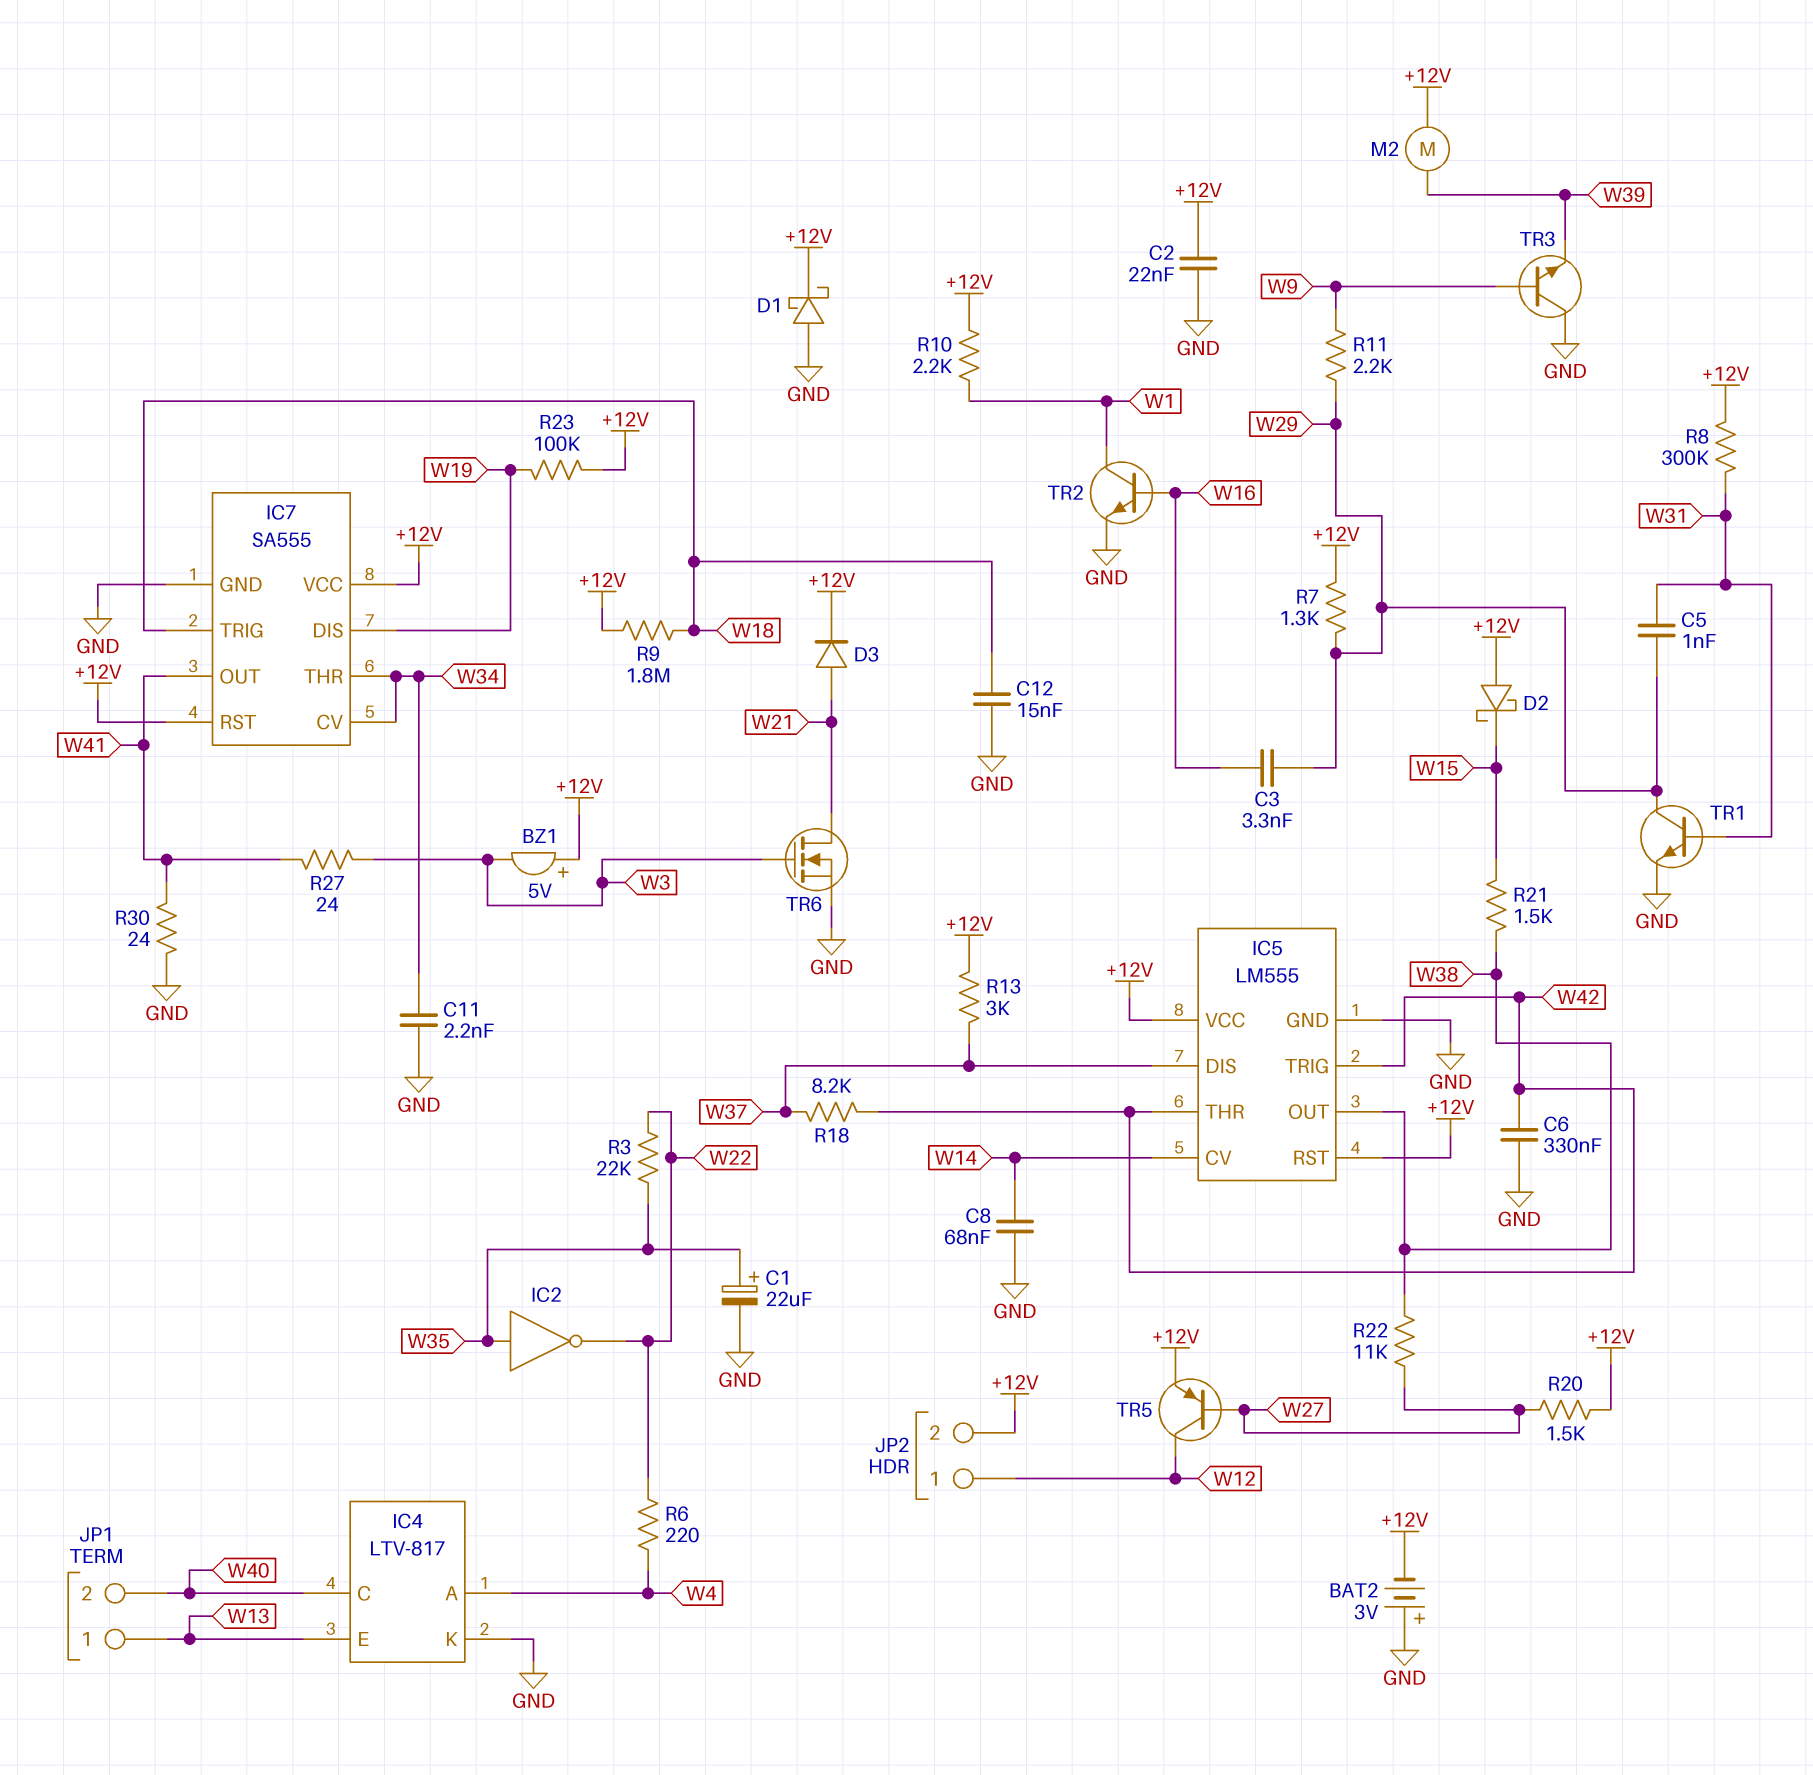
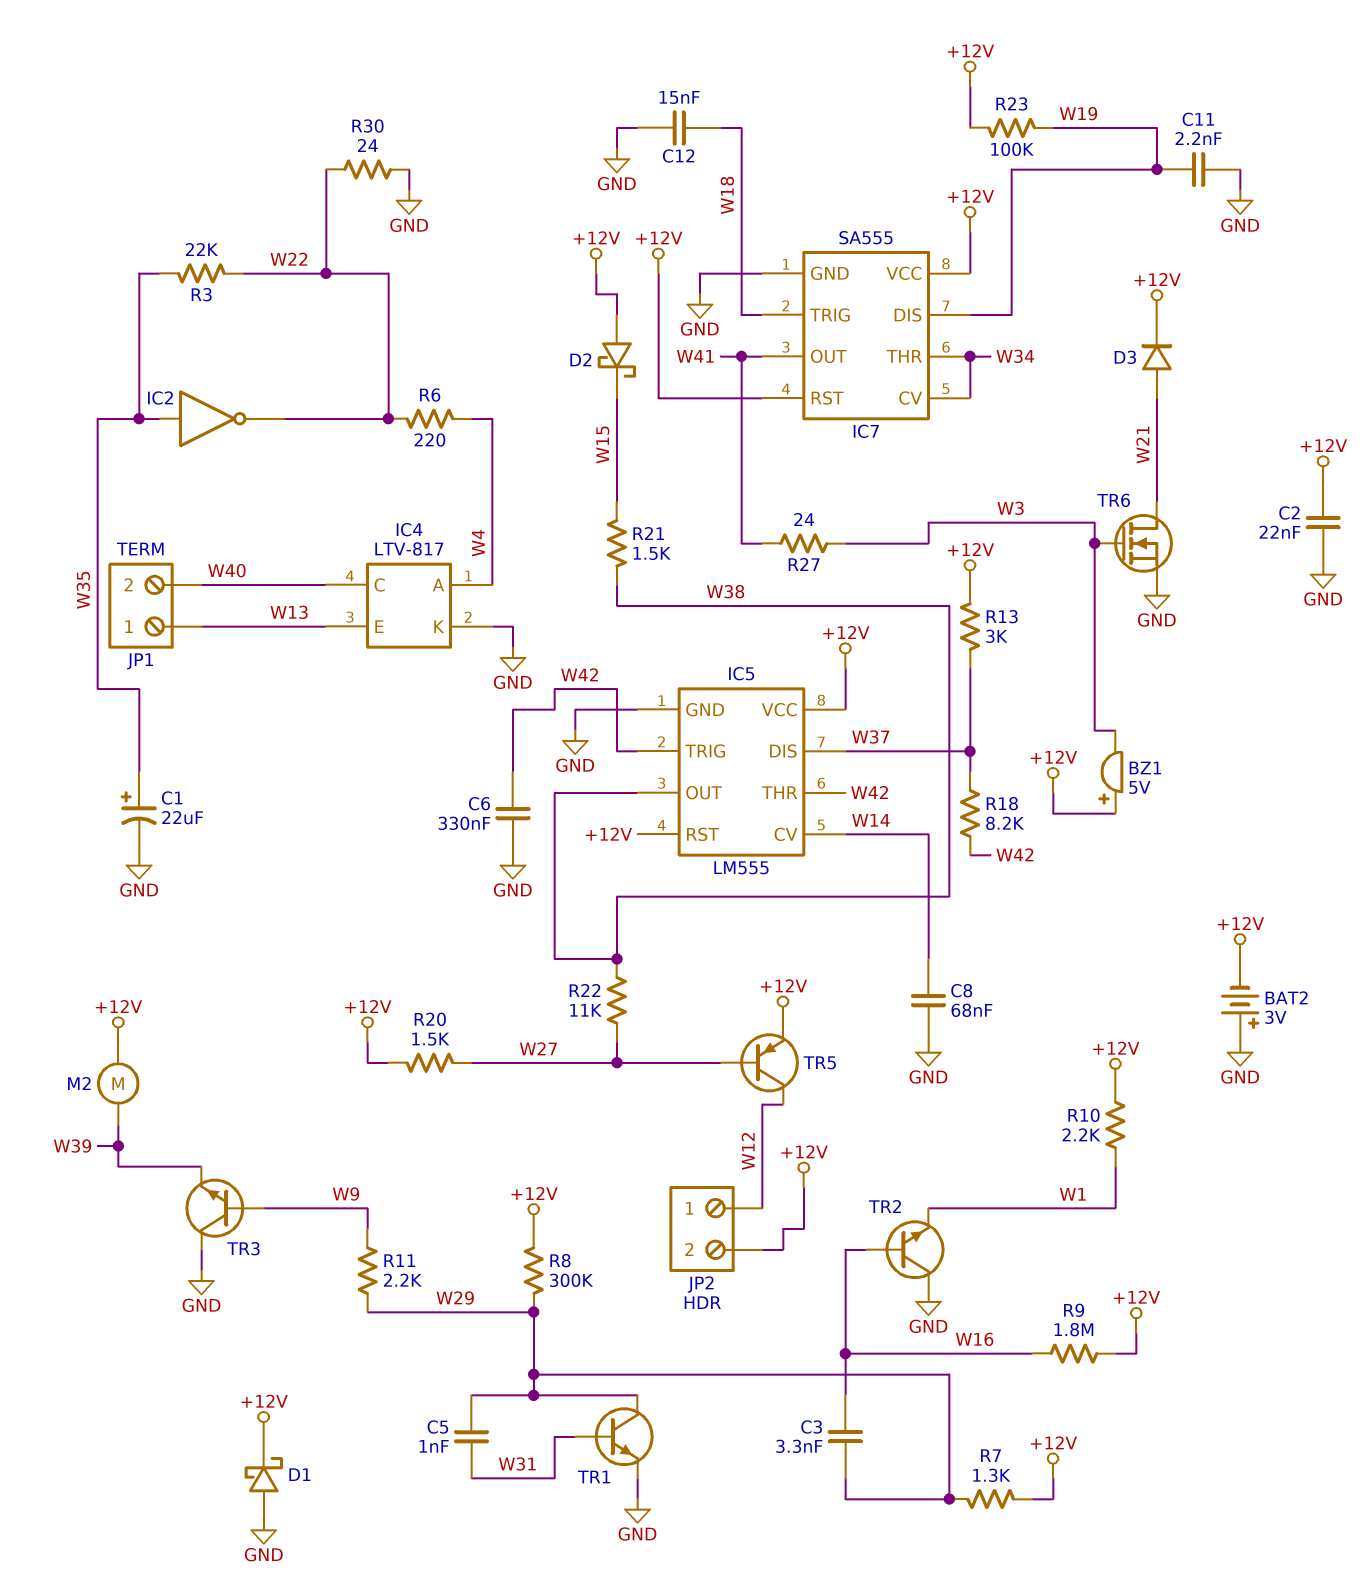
C11: 2.2nF (GND, W34) -> 2.2nF (GND, W19)
R8: 300k (+12V, W31) -> 300k (+12V, W29)
R9: 1.8M (+12V, W18) -> 1.8M (+12V, W16)
R30: 24 (GND, W41) -> 24 (GND, W22)
TR2: NPN (B W16, C W1, E GND) -> NPN (B W16, C GND, E W1)

